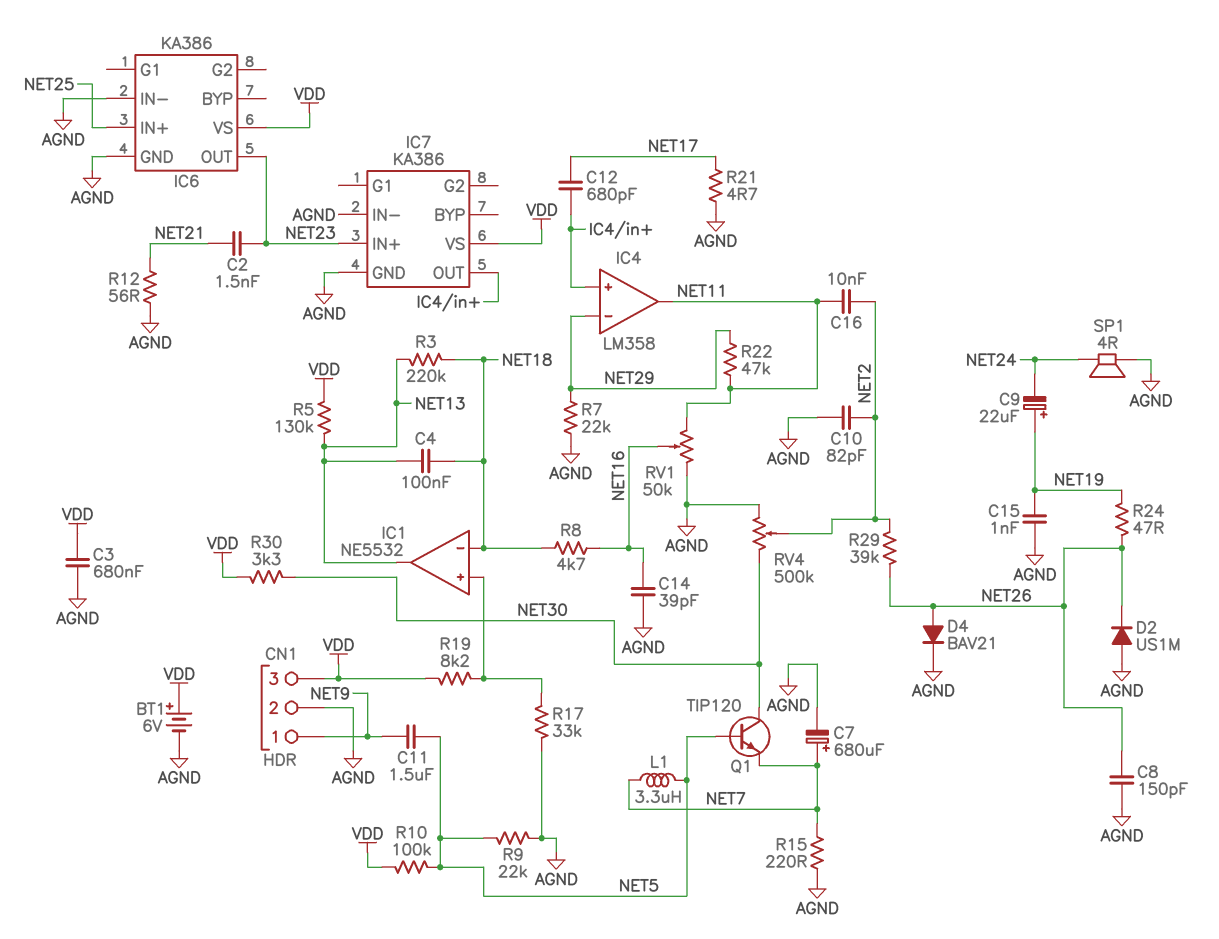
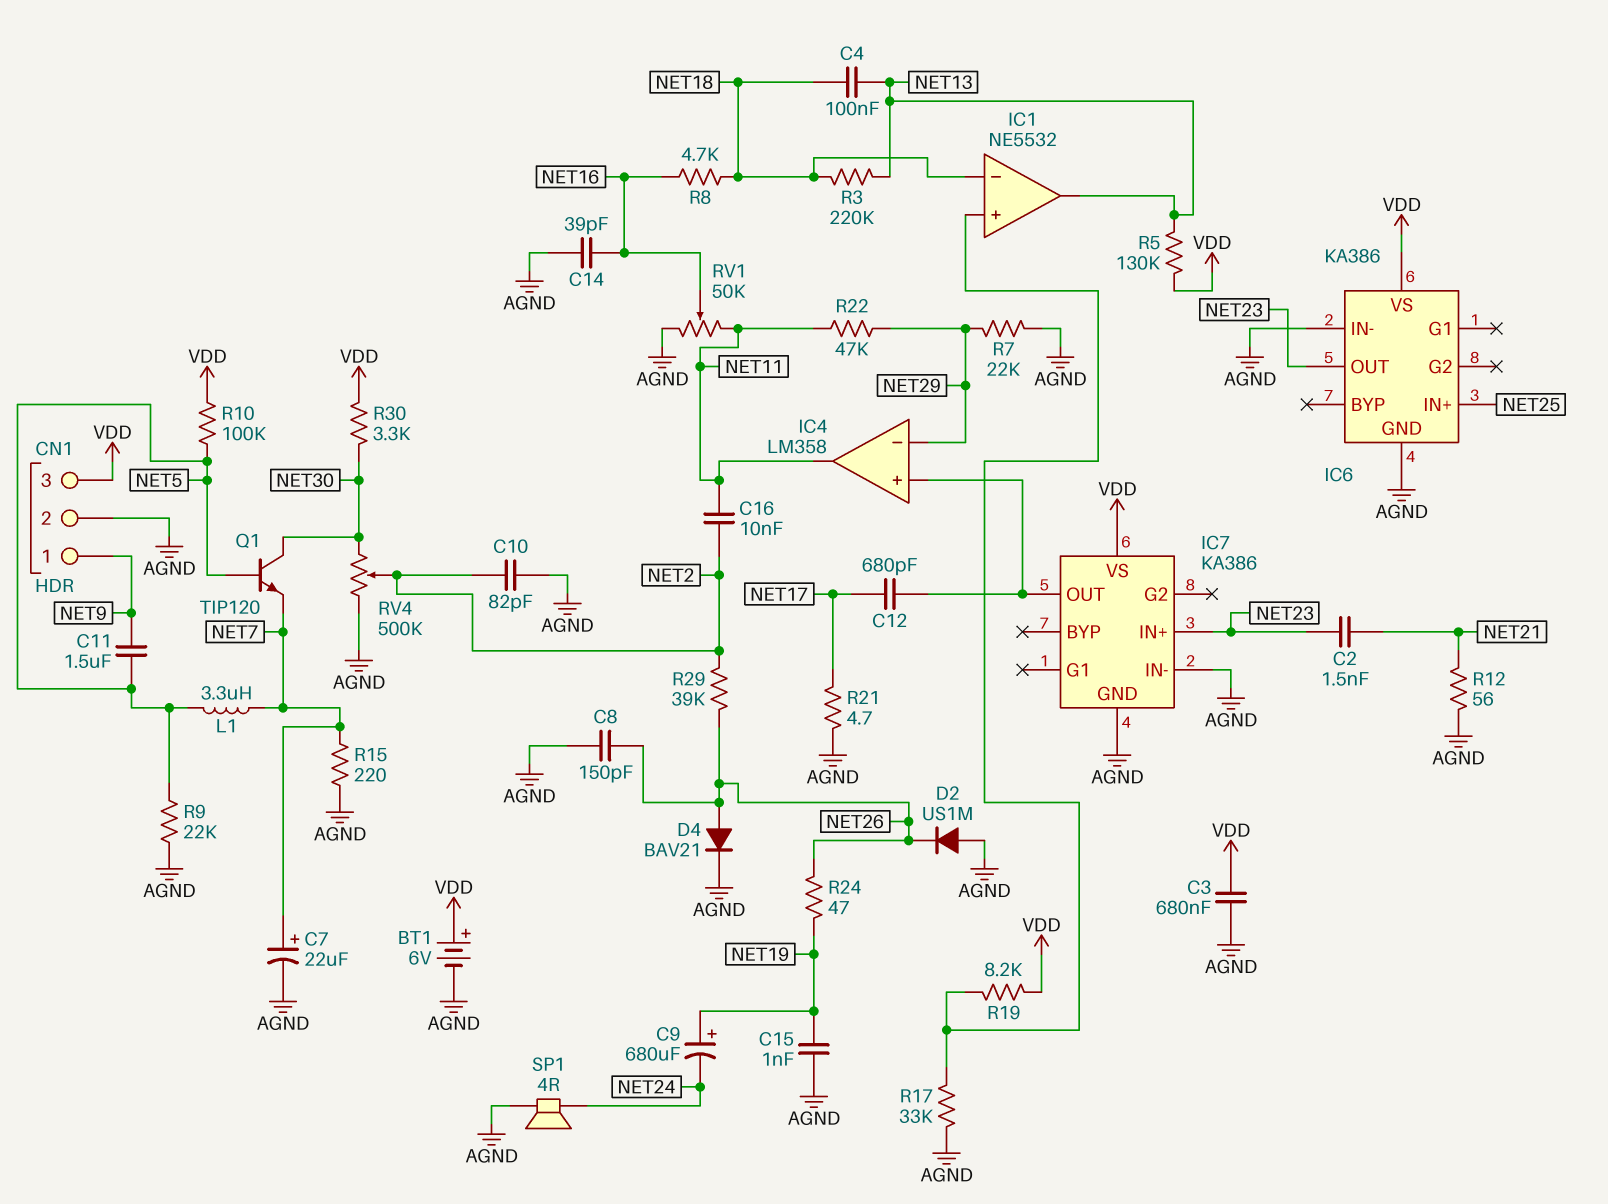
C7: 680uF (plus NET7, minus AGND) -> 22uF (plus NET7, minus AGND)
C9: 22uF (plus NET19, minus NET24) -> 680uF (plus NET19, minus NET24)

